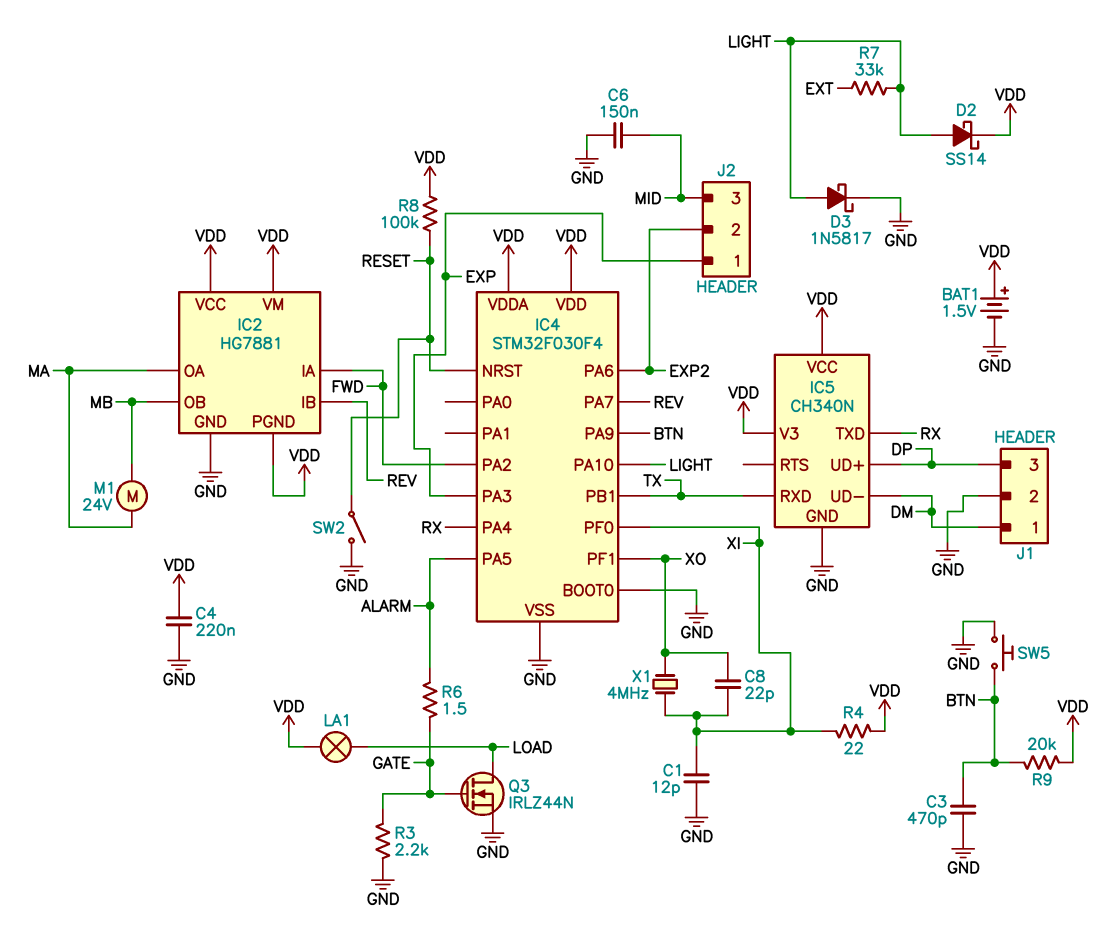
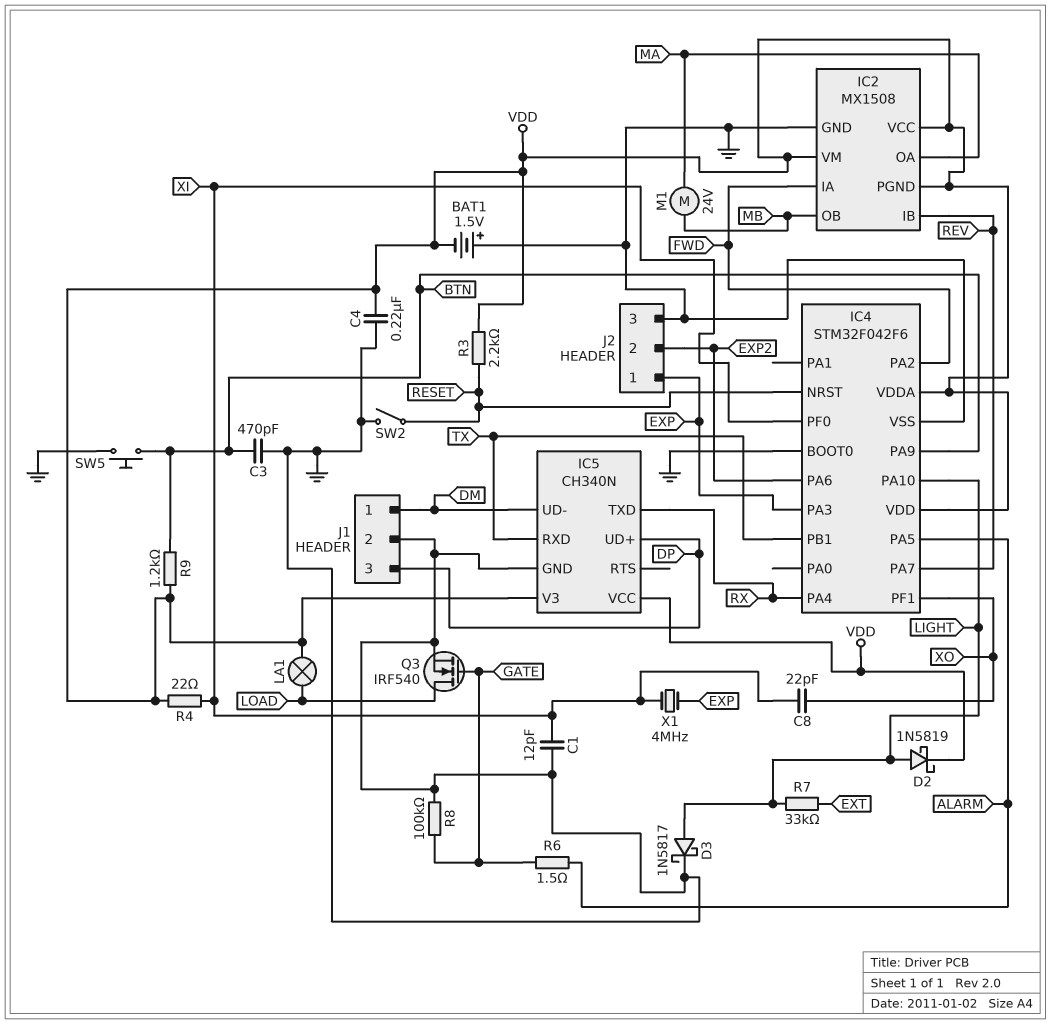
BAT1: 1.5V (plus VDD, minus GND) -> 1.5V (plus GND, minus VDD)
C6: 150nF (GND, MID) -> none
D2: schottky SS14 (A LIGHT, K VDD) -> schottky 1N5819 (A LIGHT, K VDD)
IC2: HG7881 -> MX1508
IC4: STM32F030F4 -> STM32F042F6
J2 pin 3: MID -> GND
Q3: NMOS IRLZ44N (G GATE, D LOAD, S GND) -> NMOS IRF540 (G GATE, D LOAD, S GND)
R3: 2.2k (GATE, GND) -> 2.2k (RESET, VDD)
R8: 100k (RESET, VDD) -> 100k (GATE, GND)
R9: 20k (BTN, VDD) -> 1.2k (BTN, VDD)
X1: 4MHz (XI, XO) -> 4MHz (EXP, XI)

